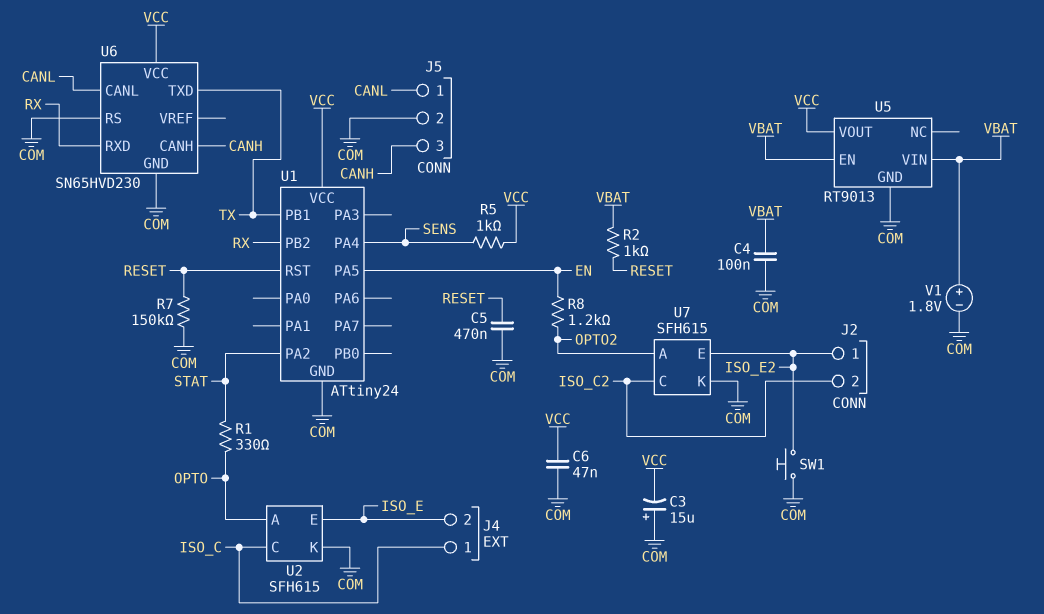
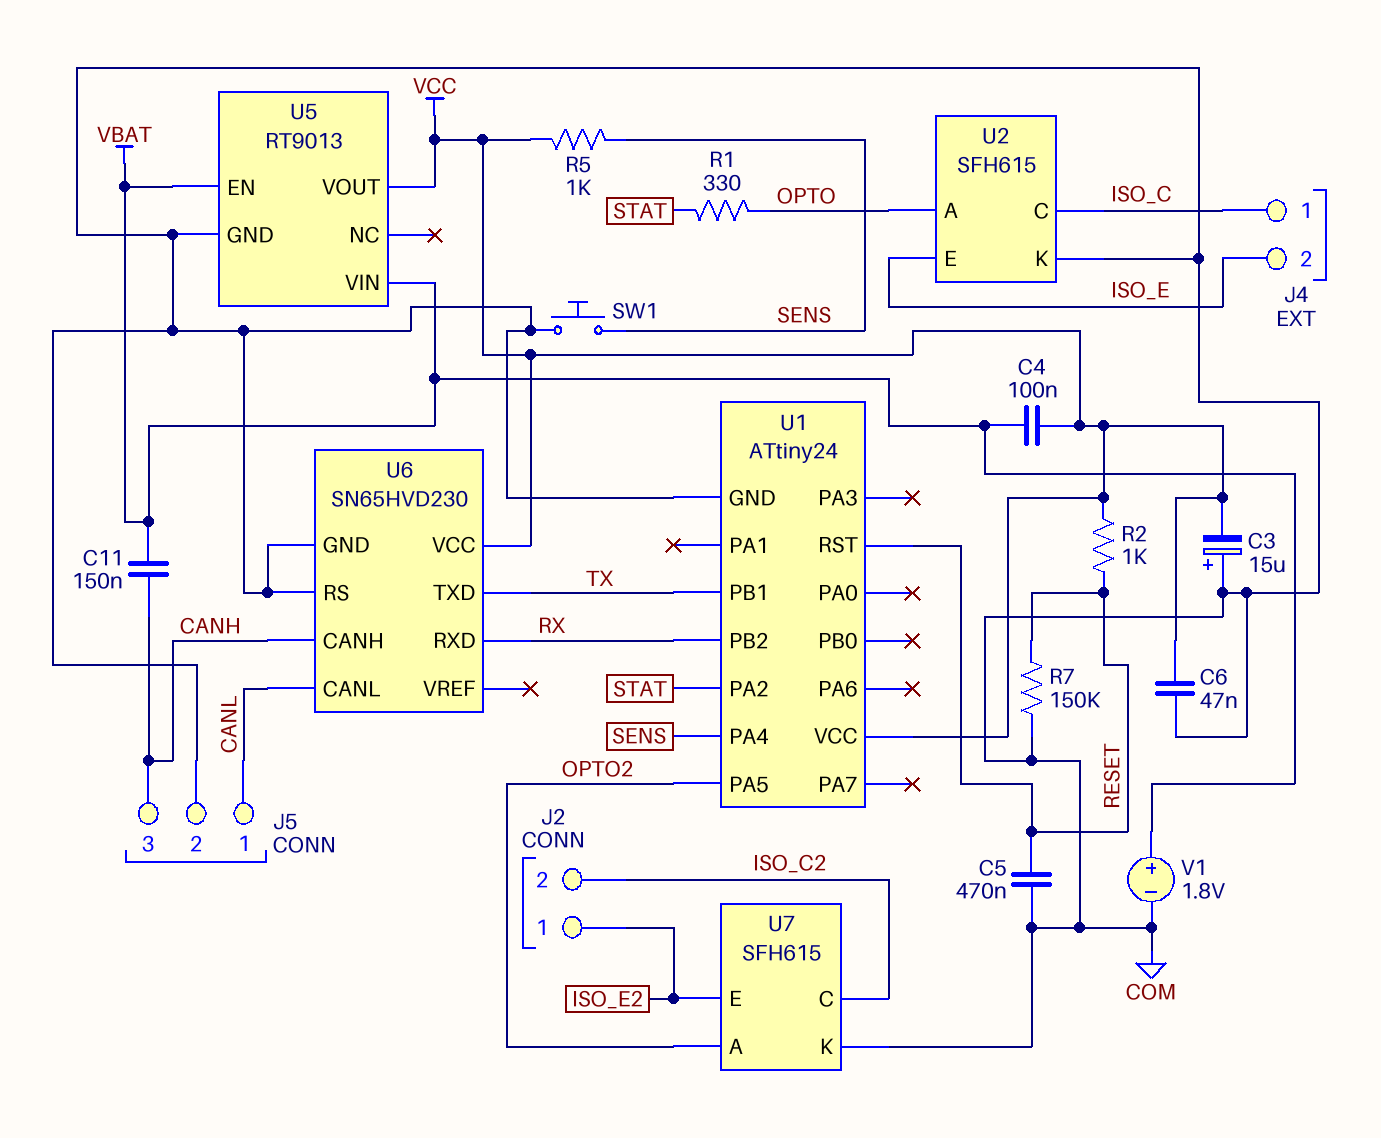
C4: 100nF (COM, VBAT) -> 100nF (VBAT, VCC)
C11: none -> 150nF (CANH, VBAT)
R2: 1k (RESET, VBAT) -> 1k (RESET, VCC)
R8: 1.2k (EN, OPTO2) -> none
SW1: button (COM, ISO_E2) -> button (COM, SENS)
U1 pin PA5: EN -> OPTO2

